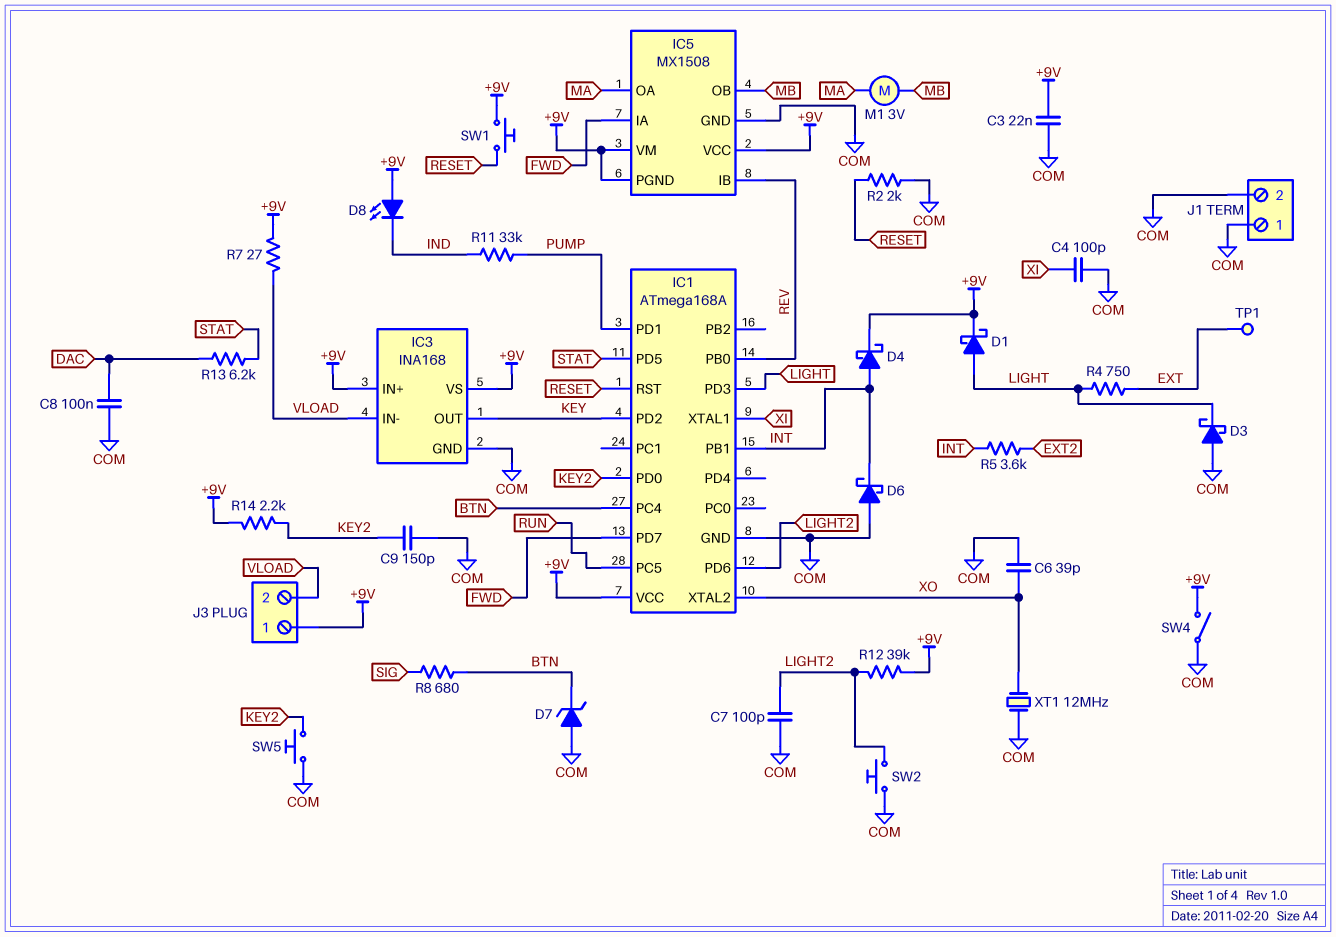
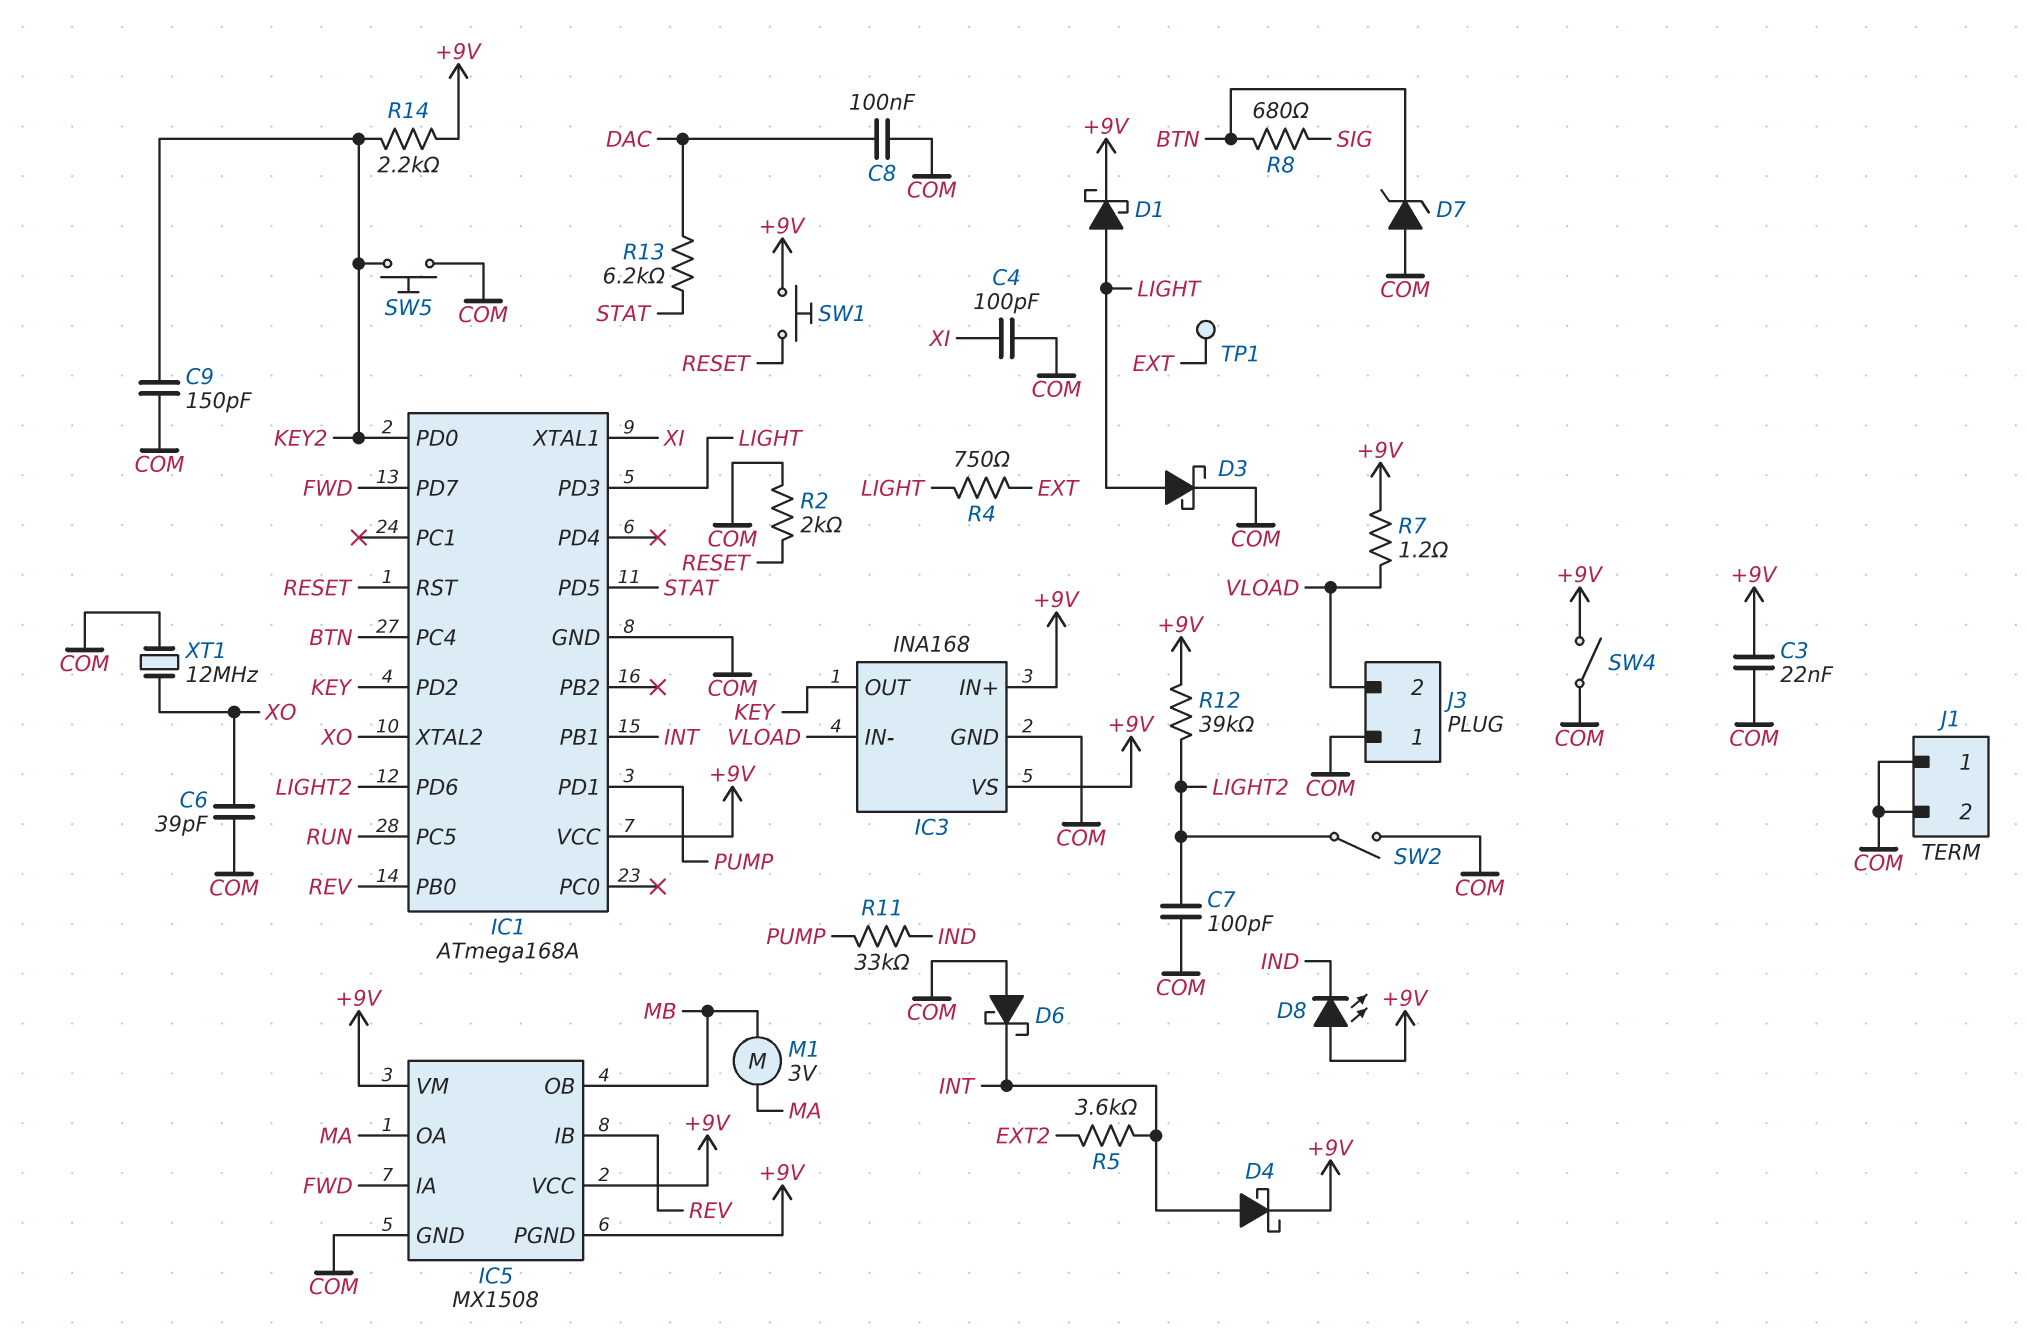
D3: schottky (A COM, K LIGHT) -> schottky (A LIGHT, K COM)
J3 pin 1: +9V -> COM
R7: 27 (+9V, VLOAD) -> 1.2 (+9V, VLOAD)
SW2: button (COM, LIGHT2) -> switch (COM, LIGHT2)

